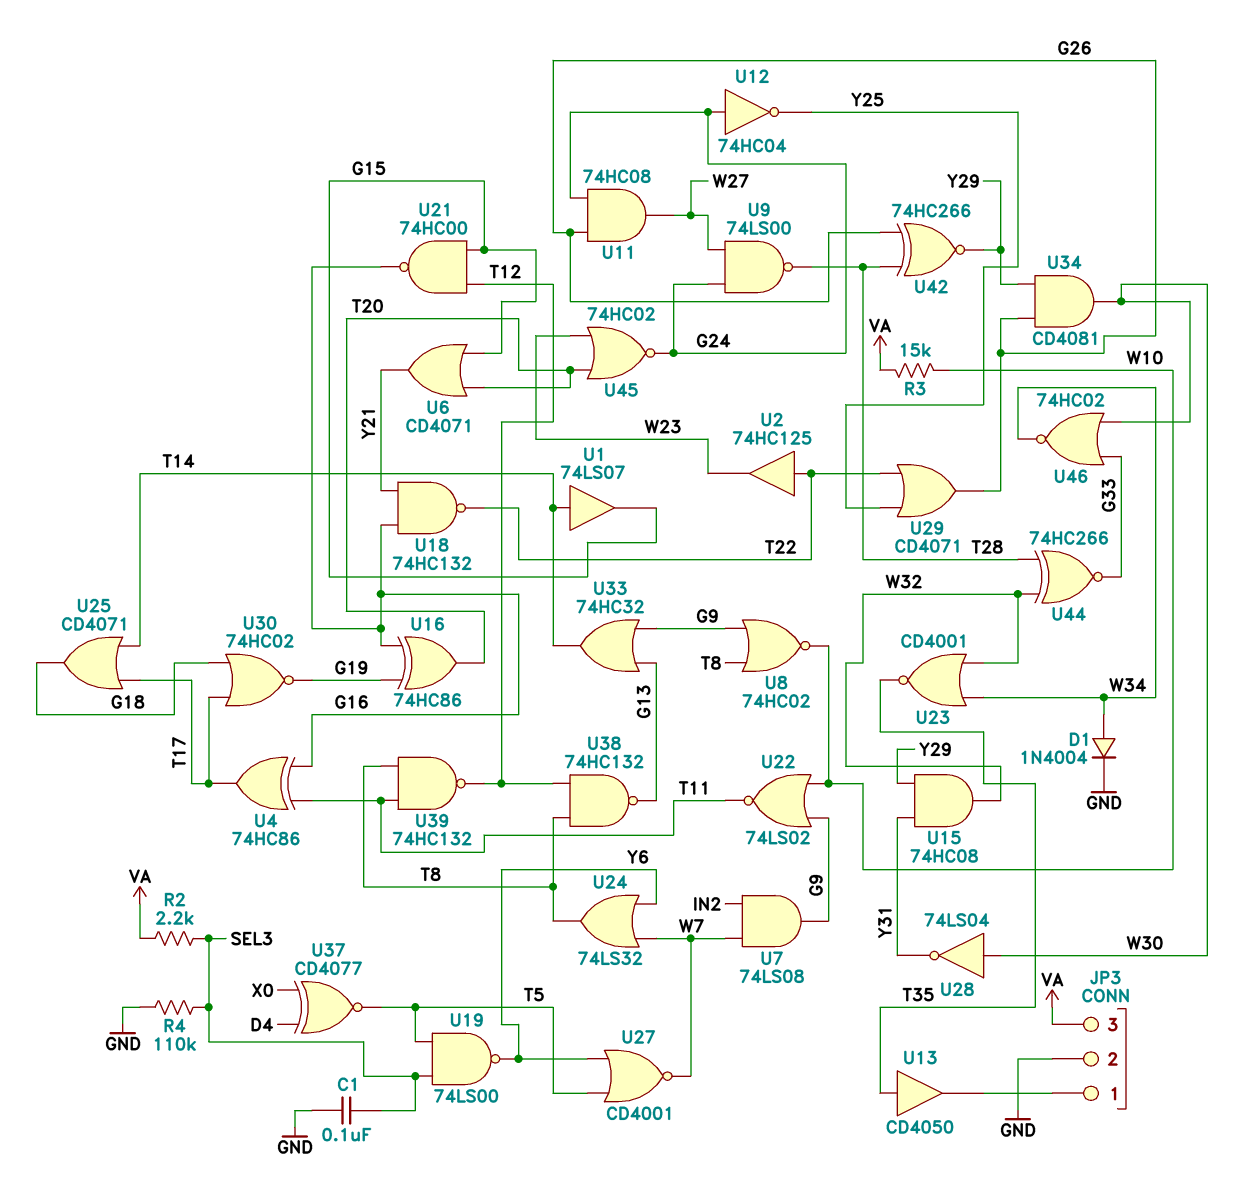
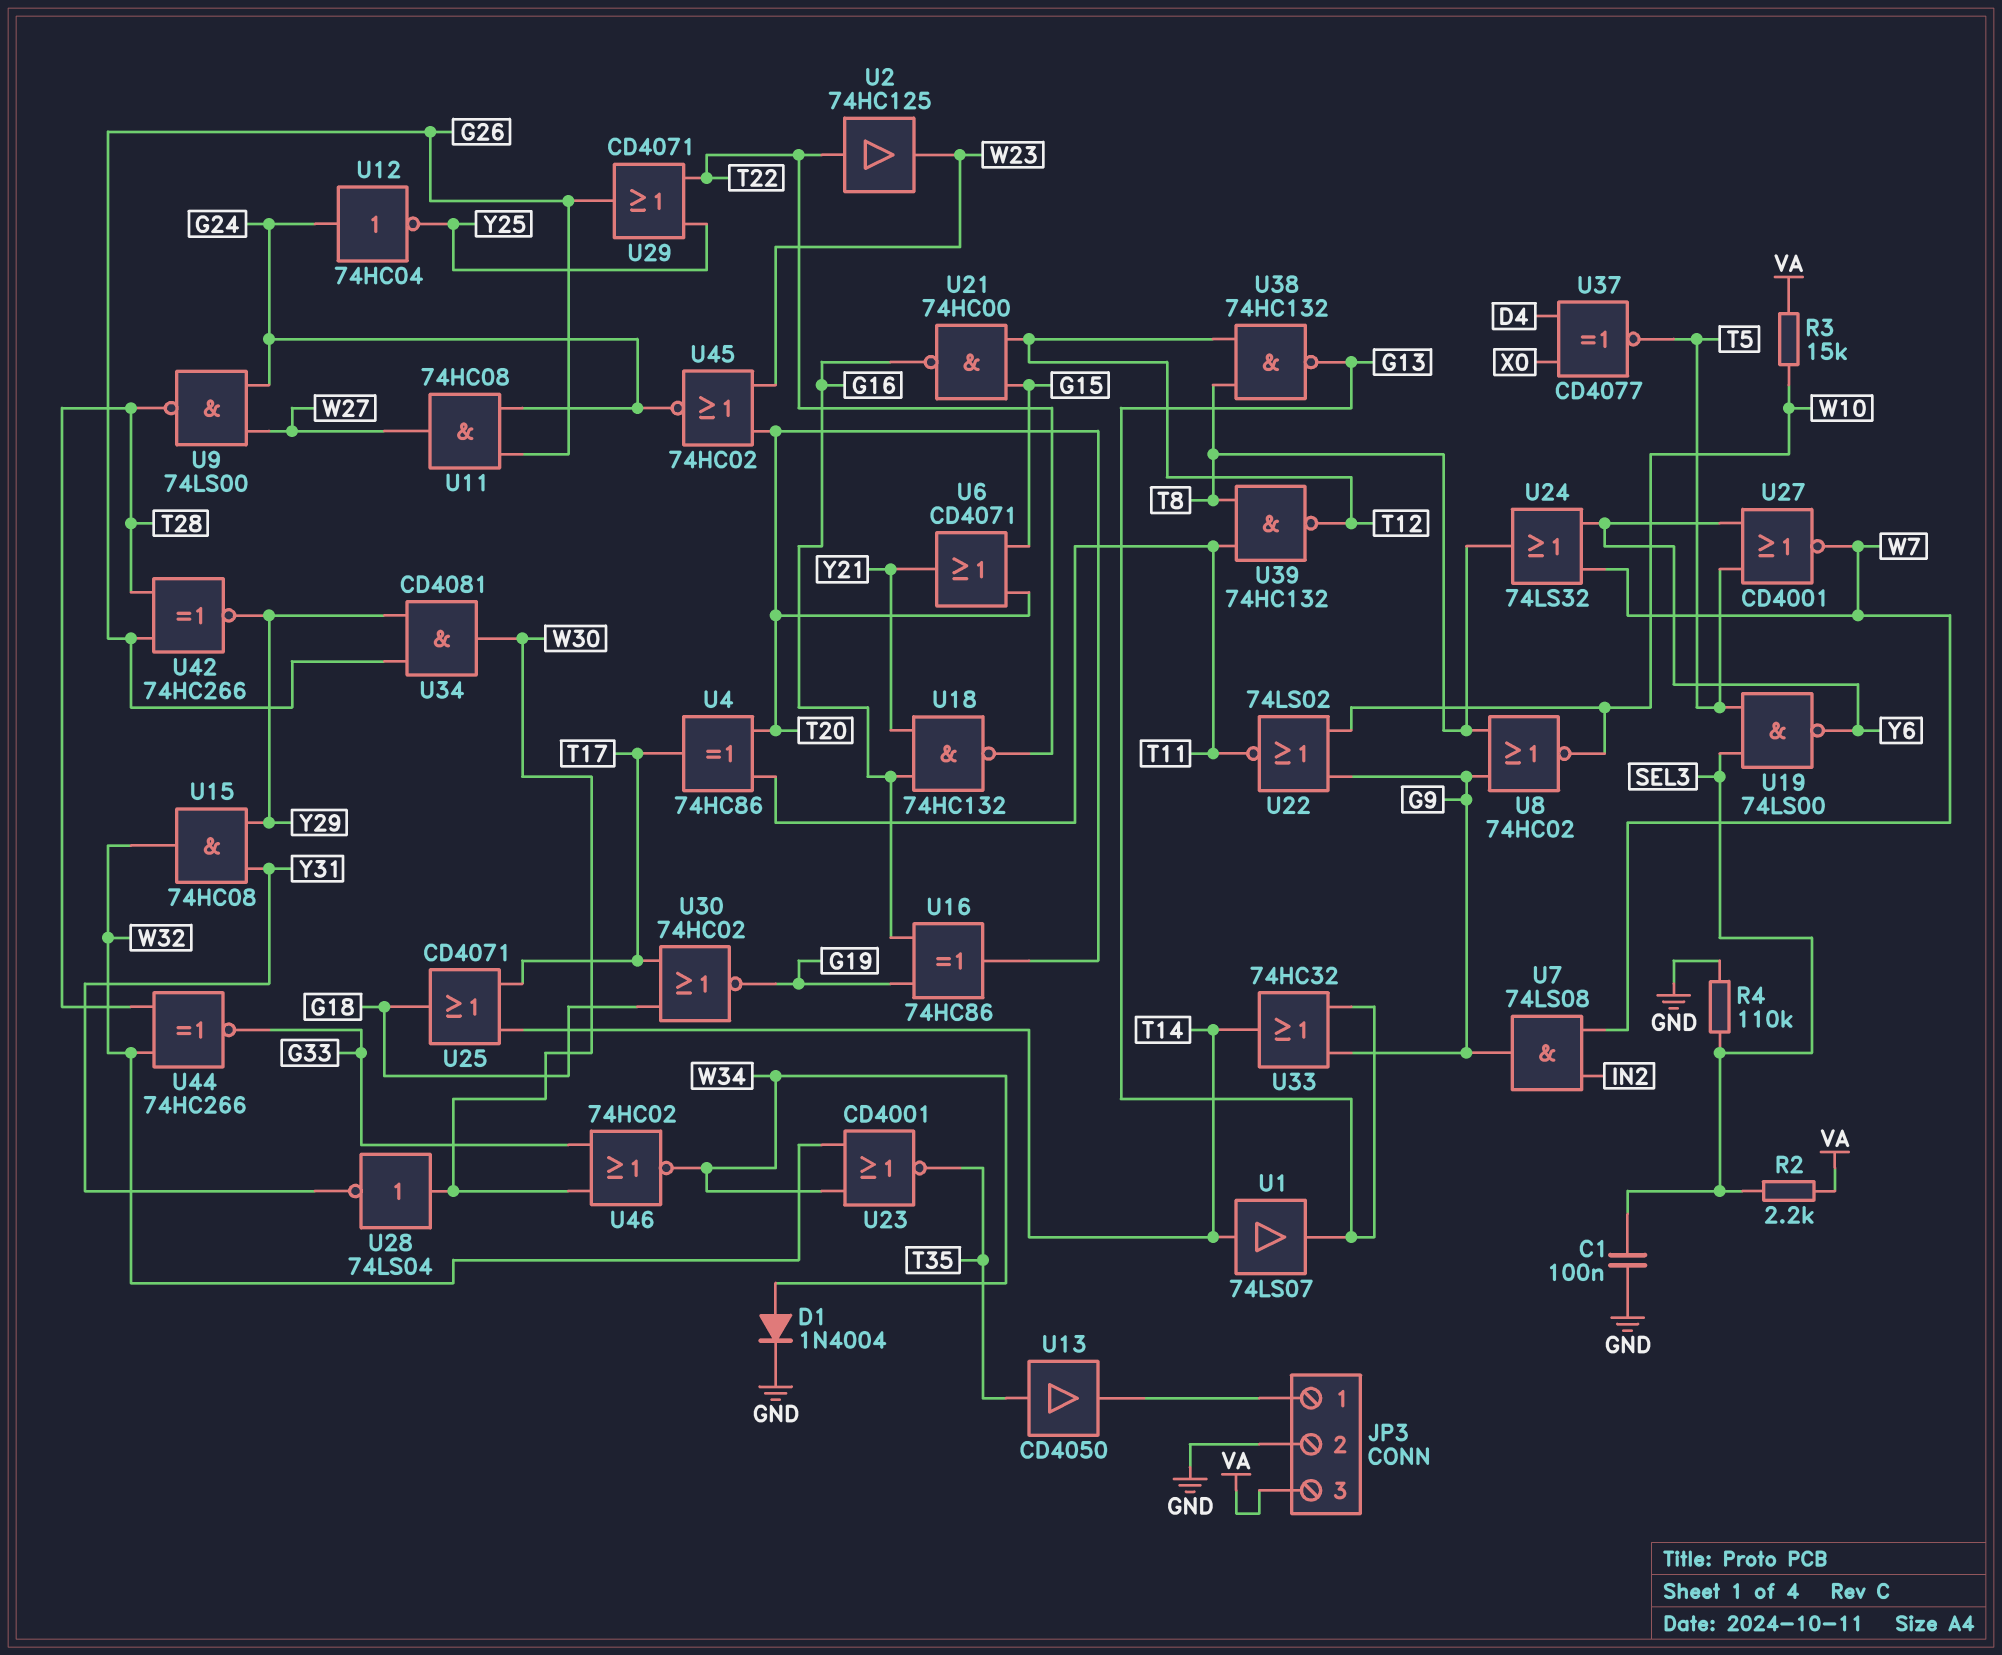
U1: buffer 74LS07 (in T14, out G15) -> buffer 74LS07 (in T14, out G13)
U4: XOR 74HC86 (in G16, in T11, out T17) -> XOR 74HC86 (in T11, in T20, out T17)

